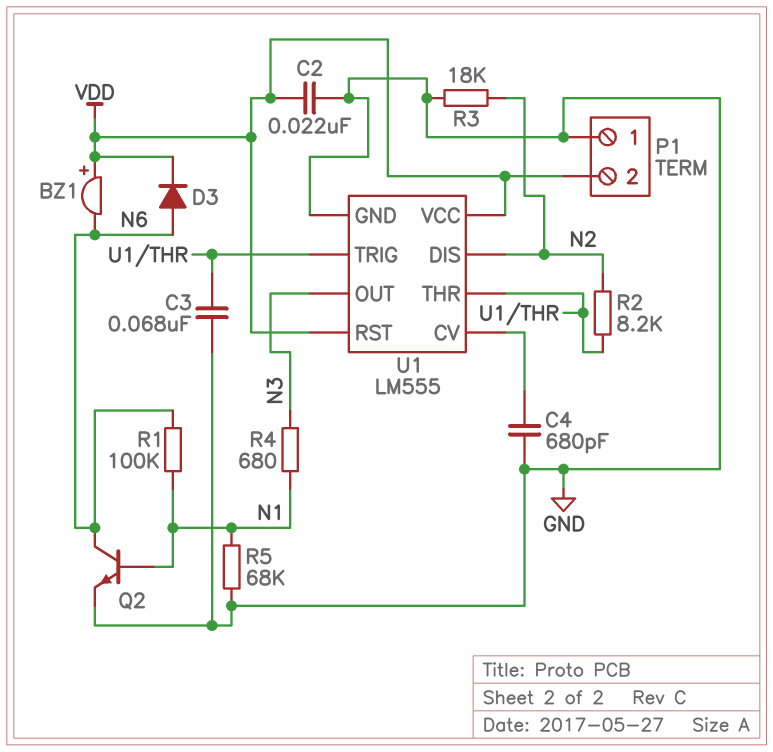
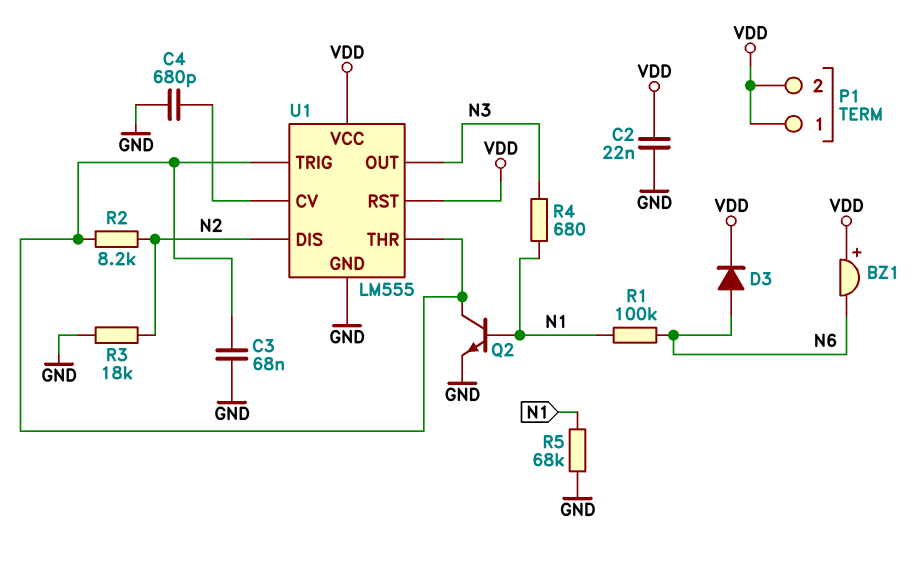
P1 pin 1: GND -> VDD
Q2: NPN (B N1, C N6, E GND) -> NPN (B N1, C U1/THR, E GND)

